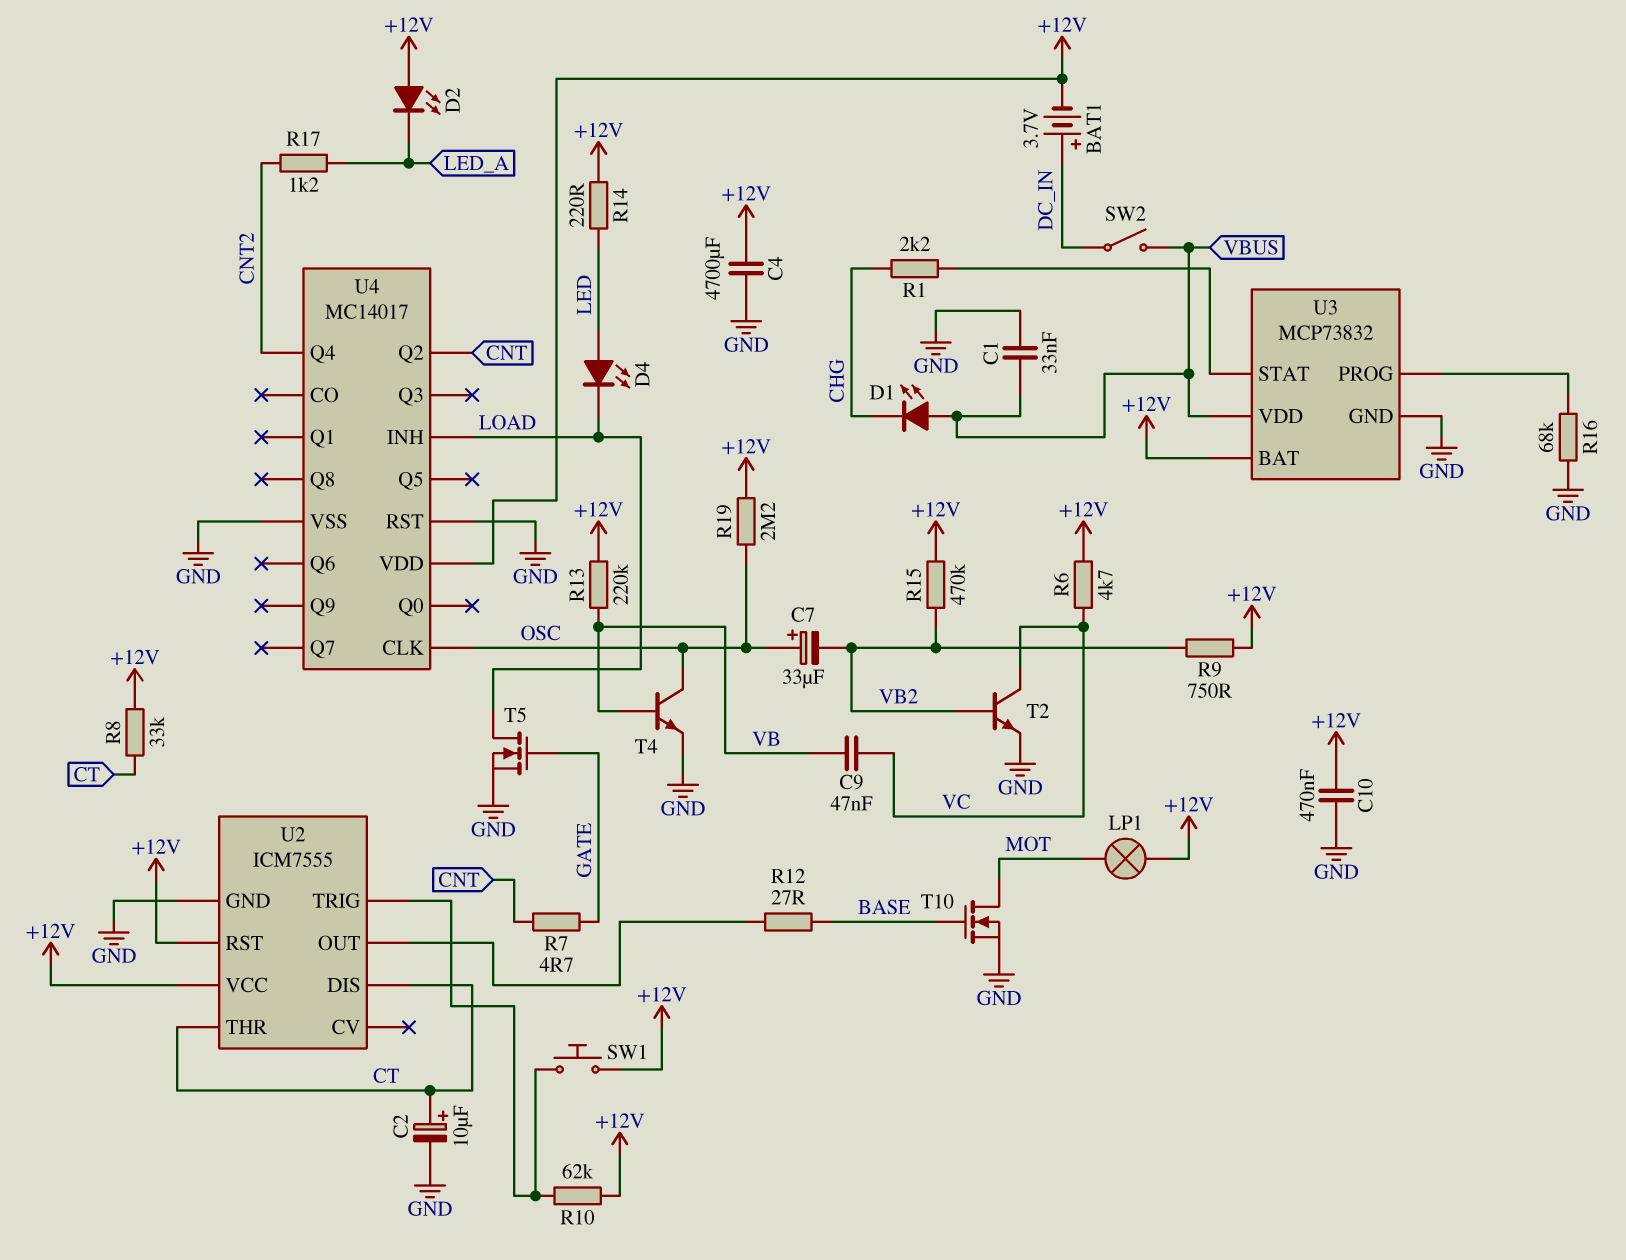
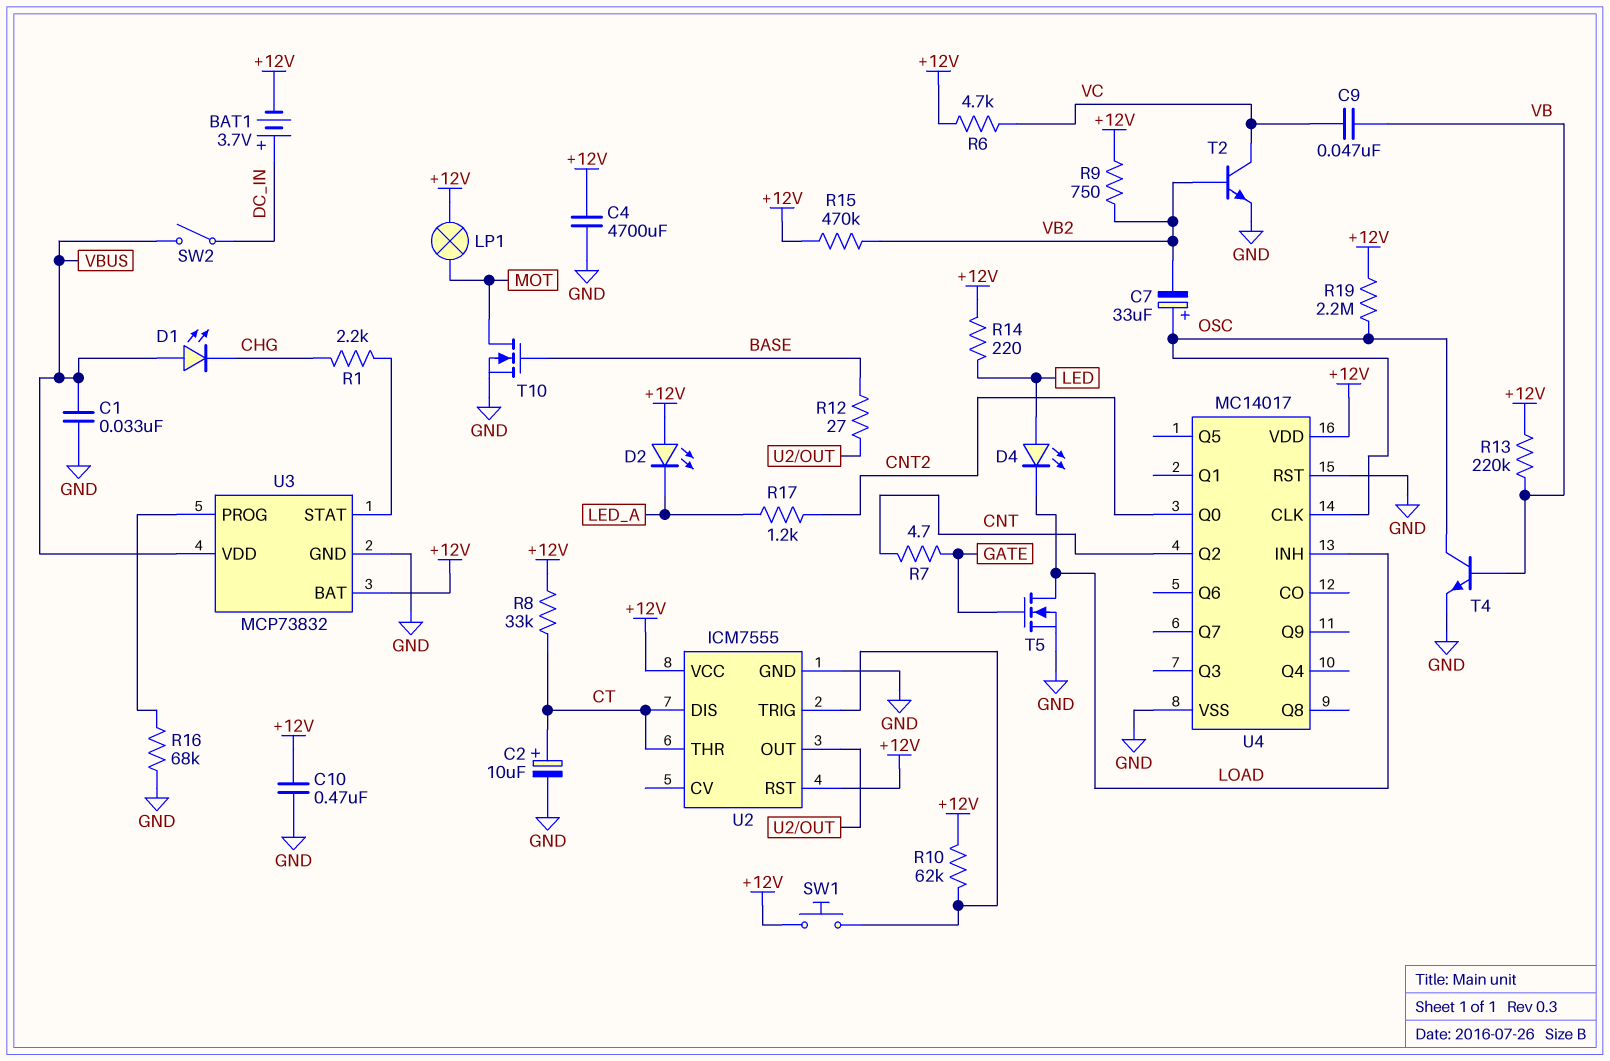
U4 pin Q0: none -> CNT2
U4 pin Q4: CNT2 -> none

